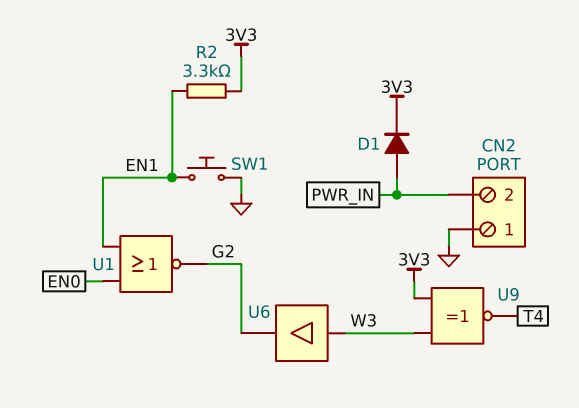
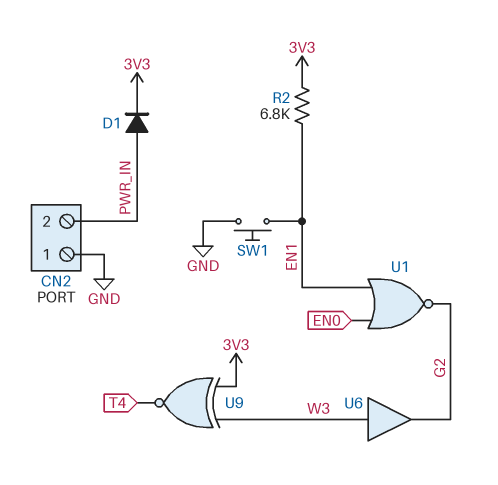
R2: 3.3k (3V3, EN1) -> 6.8k (3V3, EN1)

